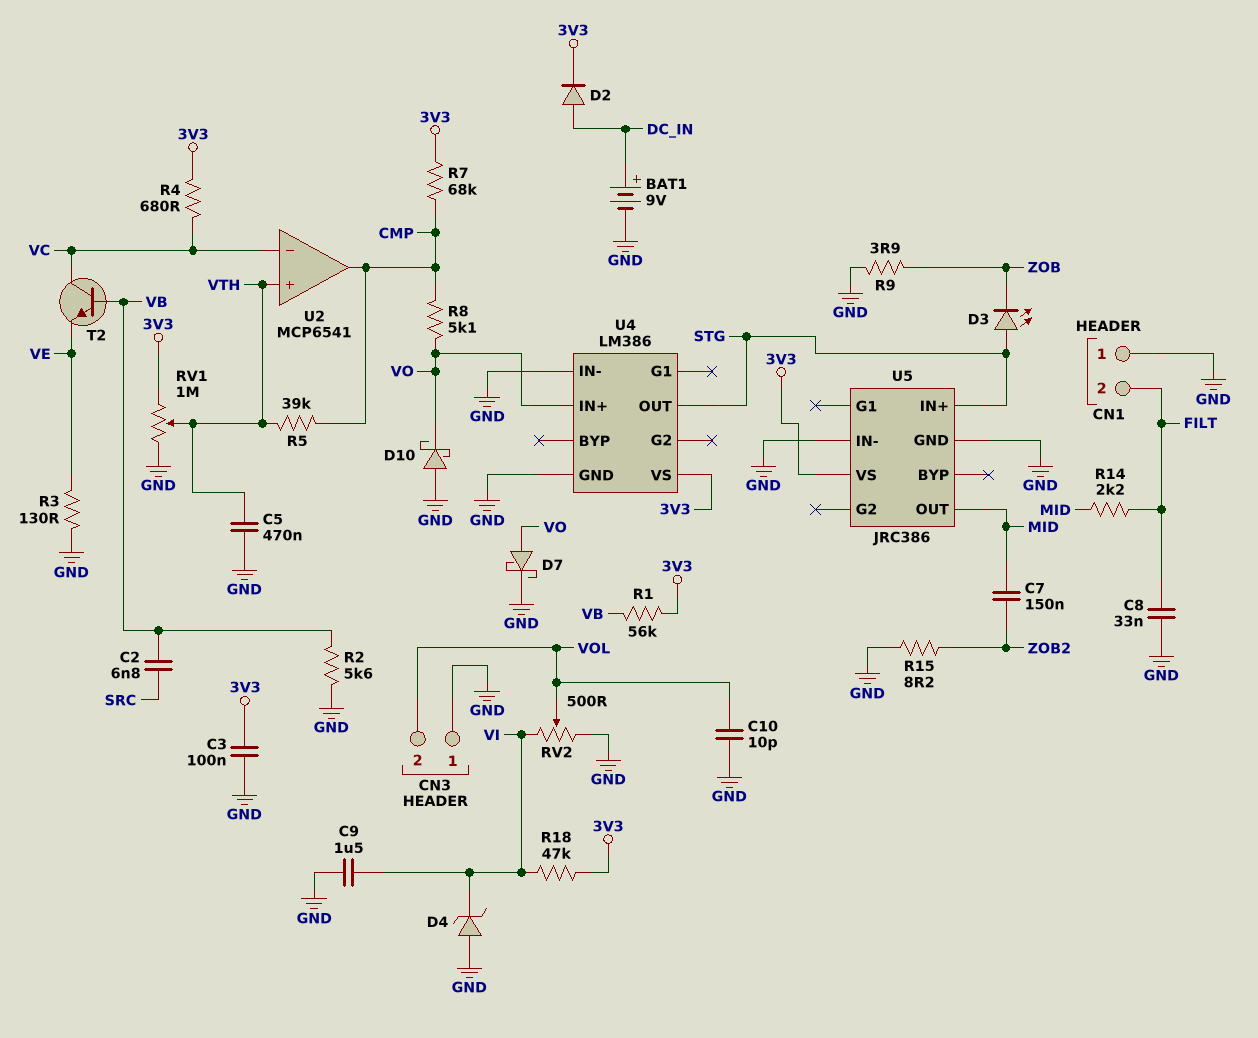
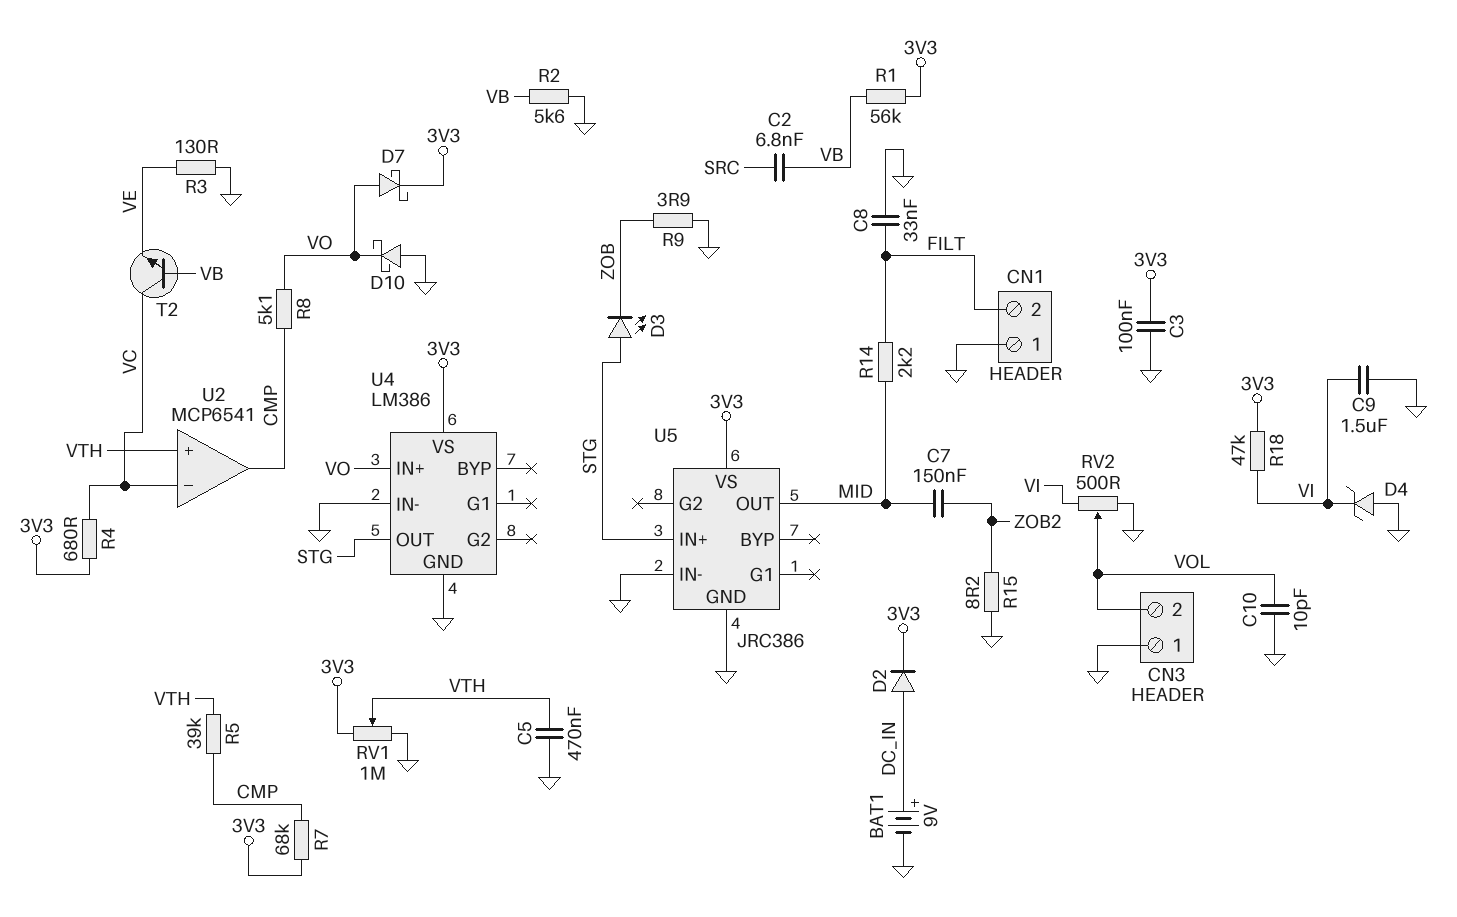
D7: schottky (A VO, K GND) -> schottky (A VO, K 3V3)

